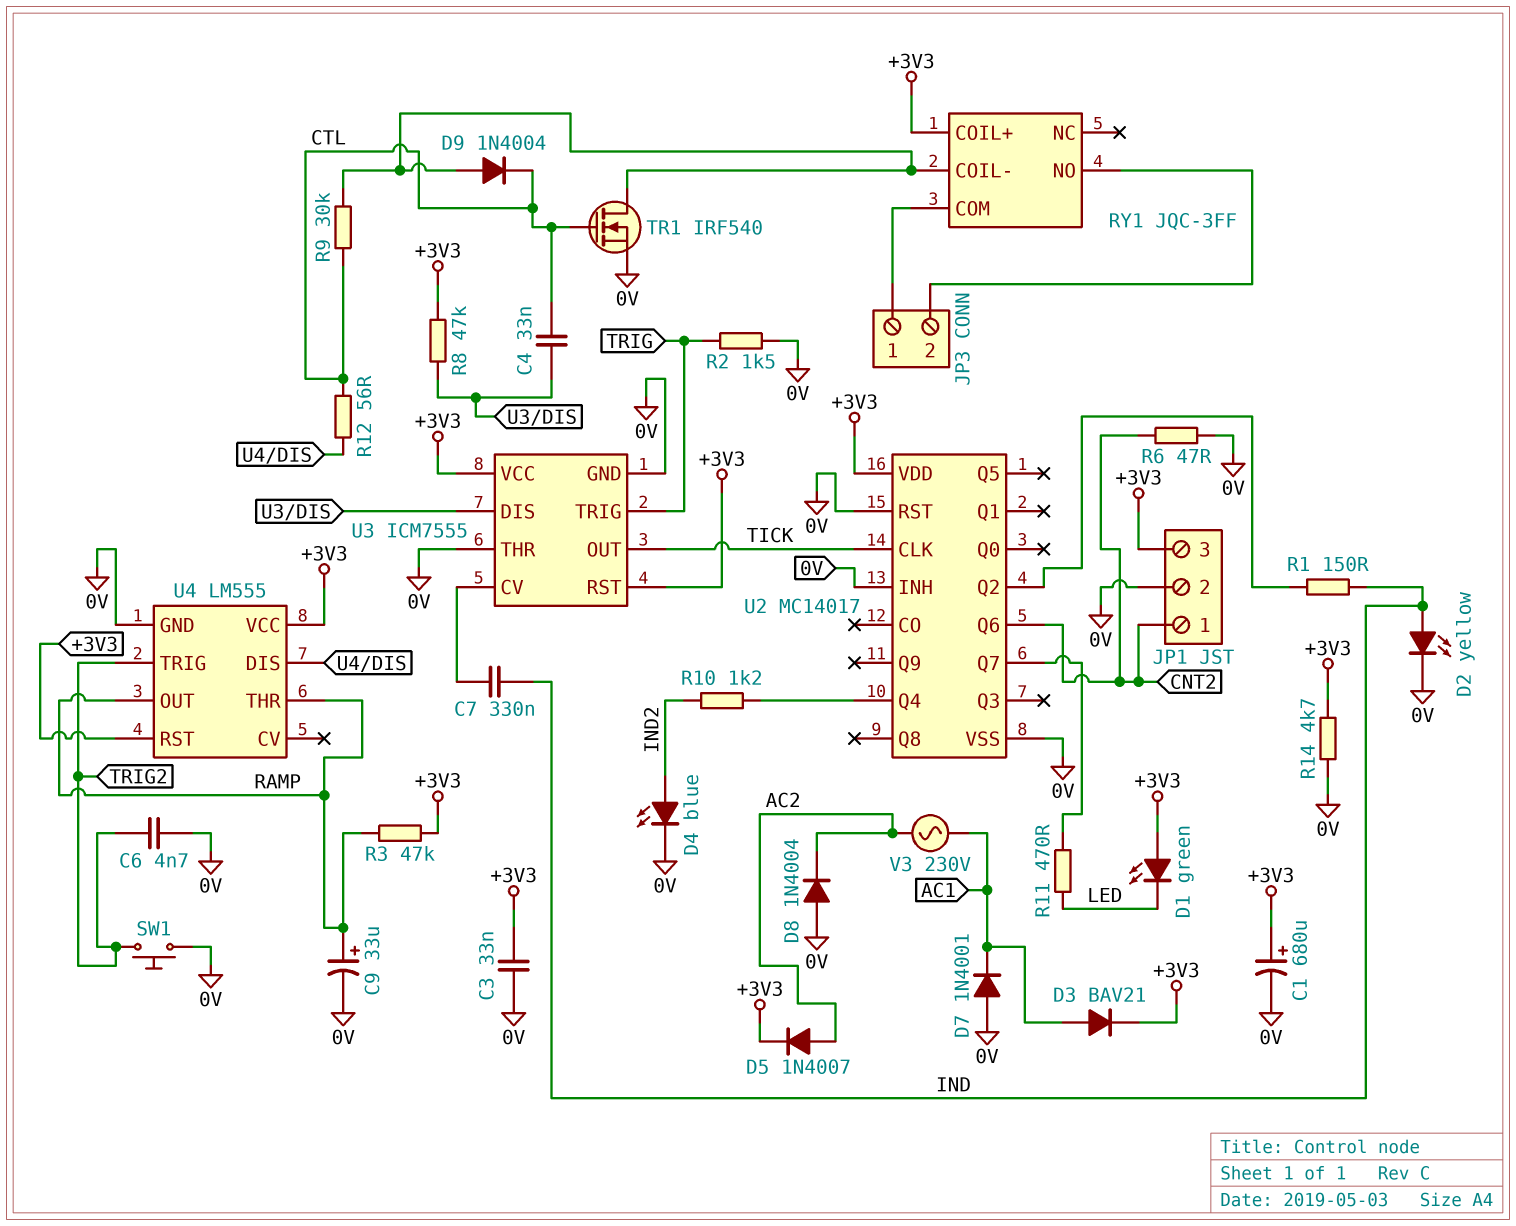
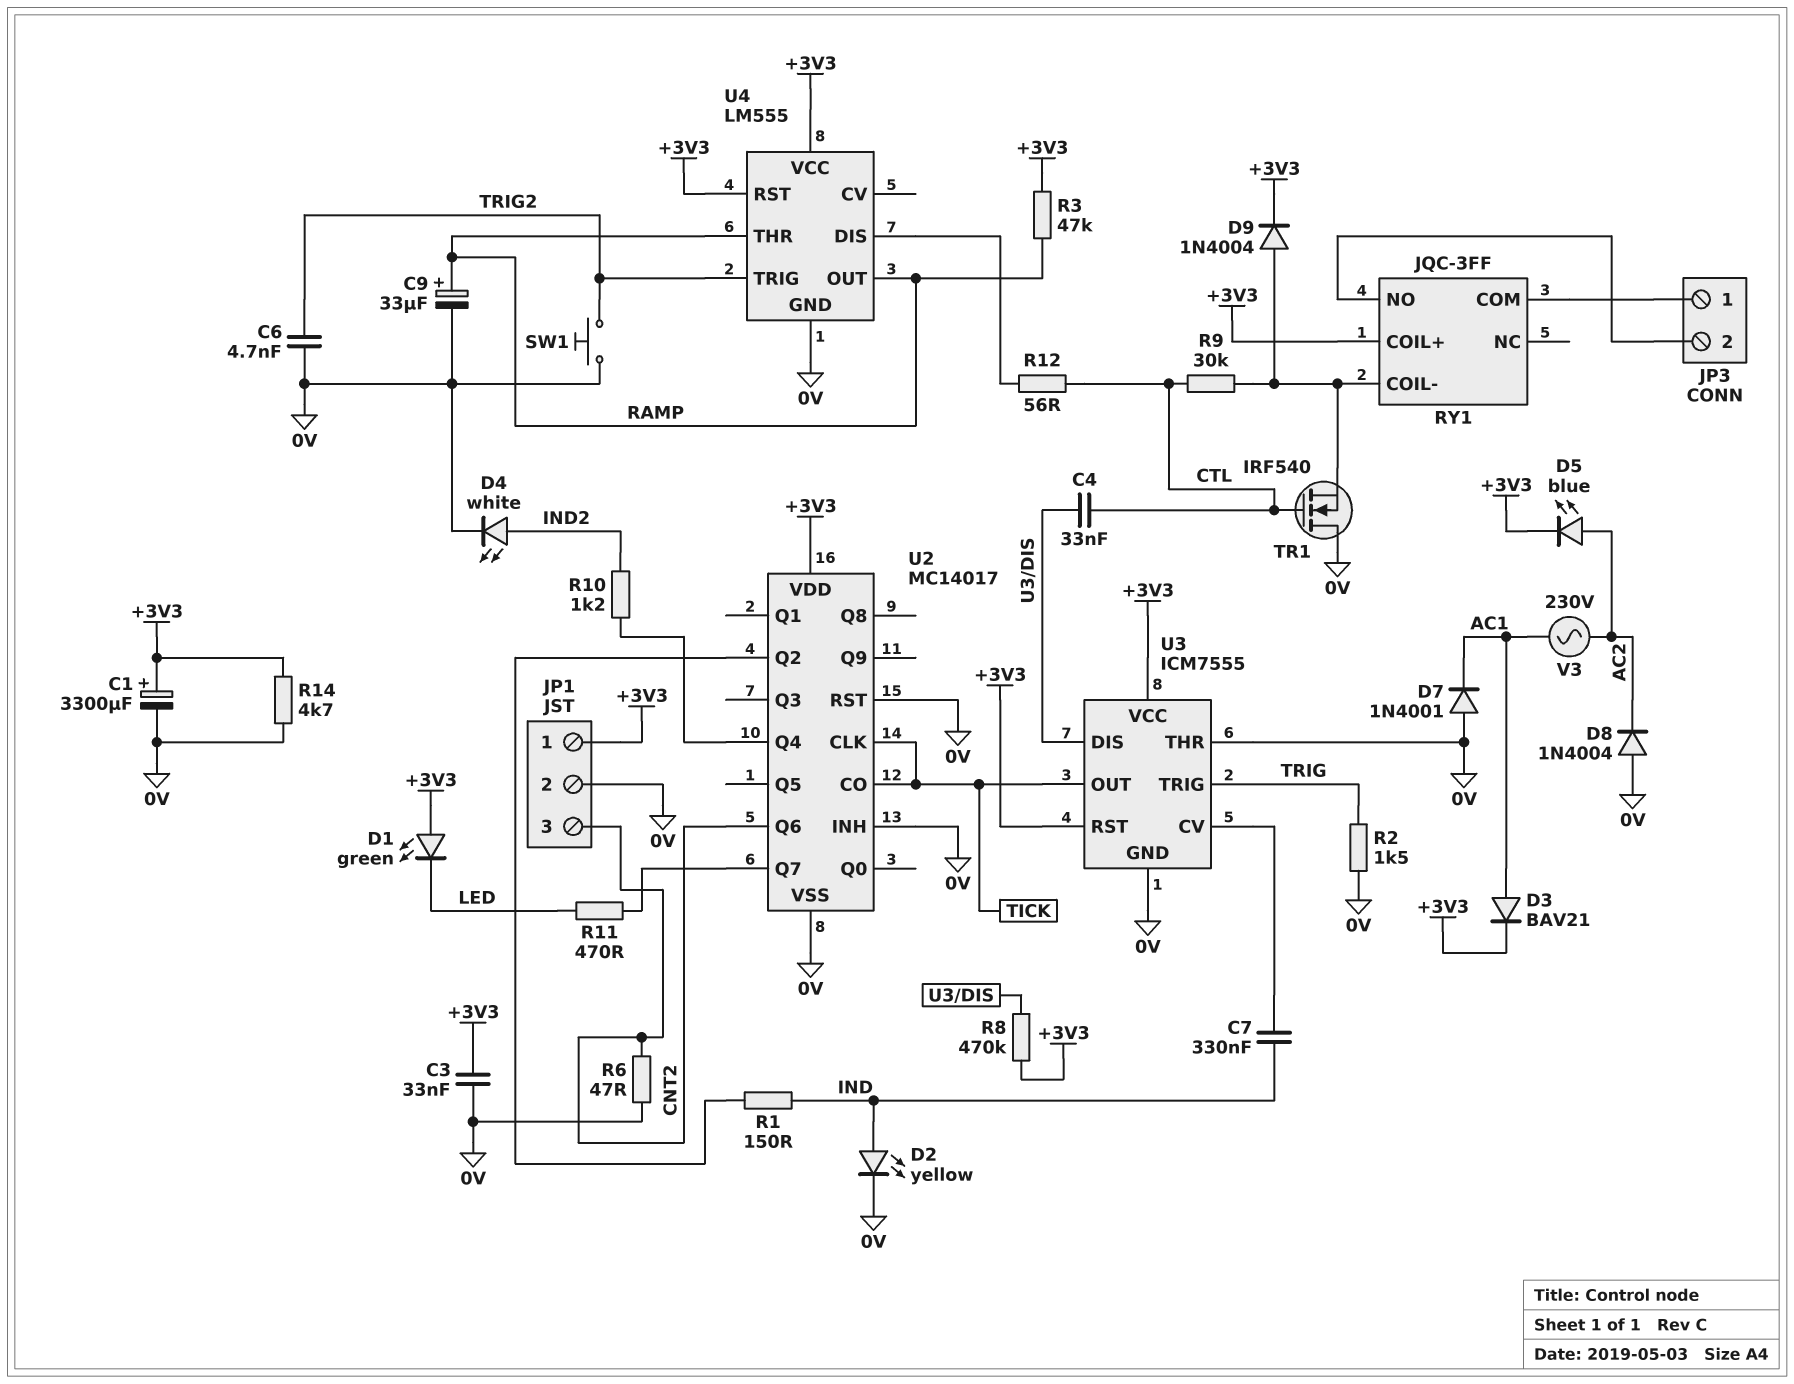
C1: 680uF (plus +3V3, minus 0V) -> 3300uF (plus +3V3, minus 0V)
D4: LED blue (A IND2, K 0V) -> LED white (A IND2, K 0V)
D5: diode 1N4007 (A AC2, K +3V3) -> LED blue (A AC2, K +3V3)
D9: diode 1N4004 (A RY1/COIL-, K CTL) -> diode 1N4004 (A RY1/COIL-, K +3V3)
JP1 pin 1: CNT2 -> +3V3
JP1 pin 3: +3V3 -> CNT2
R8: 47k (+3V3, U3/DIS) -> 470k (+3V3, U3/DIS)
TR1: NMOS IRF540 (G CTL, D RY1/COIL-, S 0V) -> NMOS IRF540 (G CTL, D 0V, S RY1/COIL-)
U2 pin CO: none -> TICK

